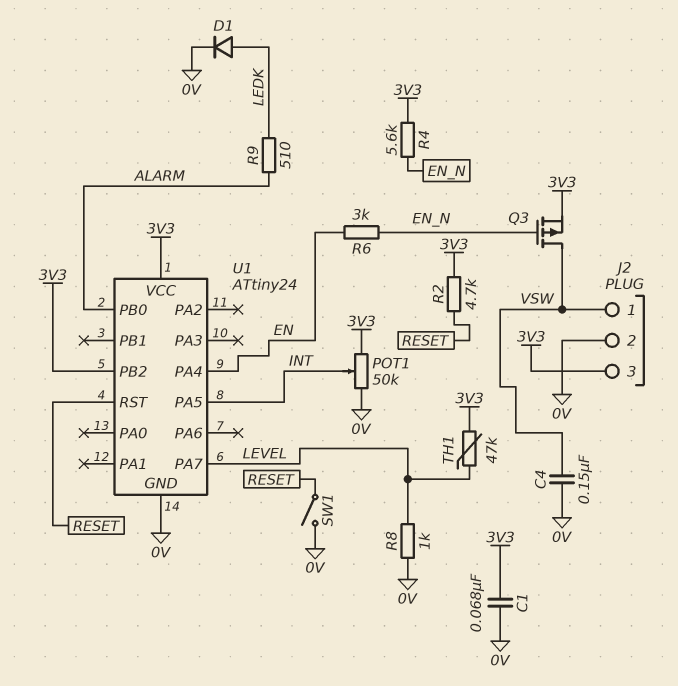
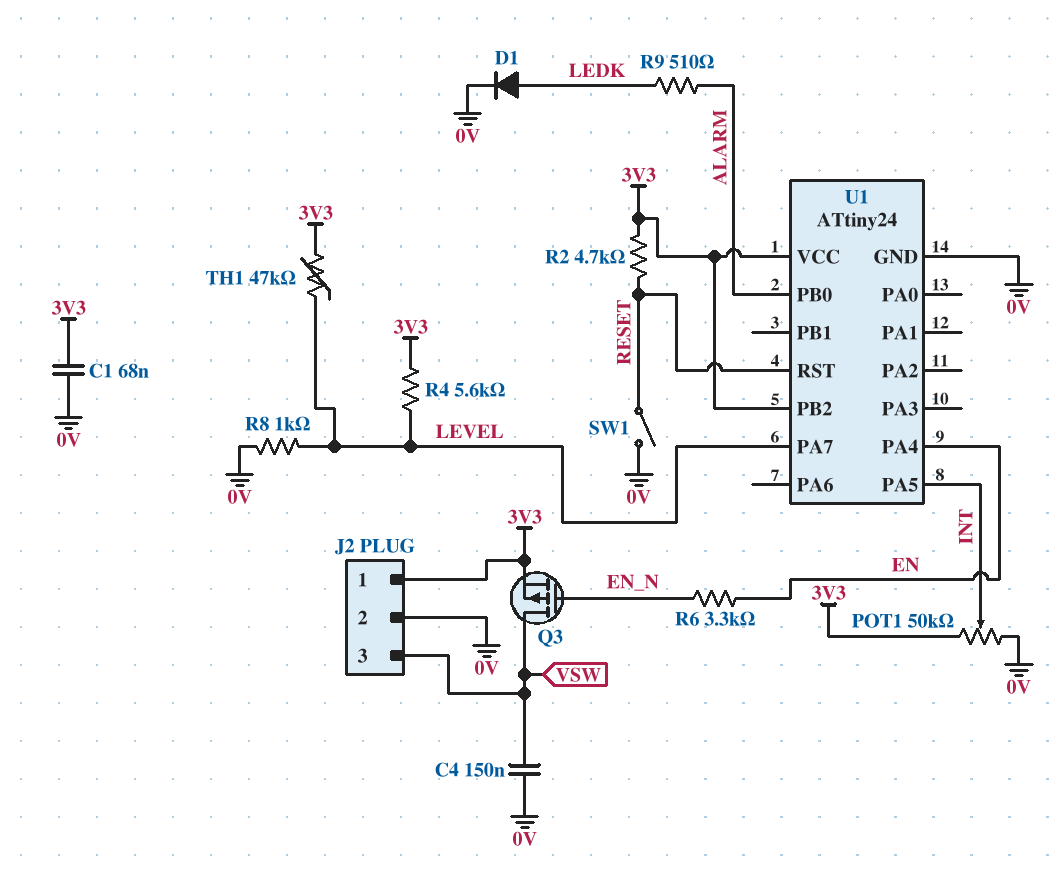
J2 pin 1: VSW -> 3V3
J2 pin 3: 3V3 -> VSW
R4: 5.6k (3V3, EN_N) -> 5.6k (3V3, LEVEL)
R6: 3k (EN, EN_N) -> 3.3k (EN, EN_N)

